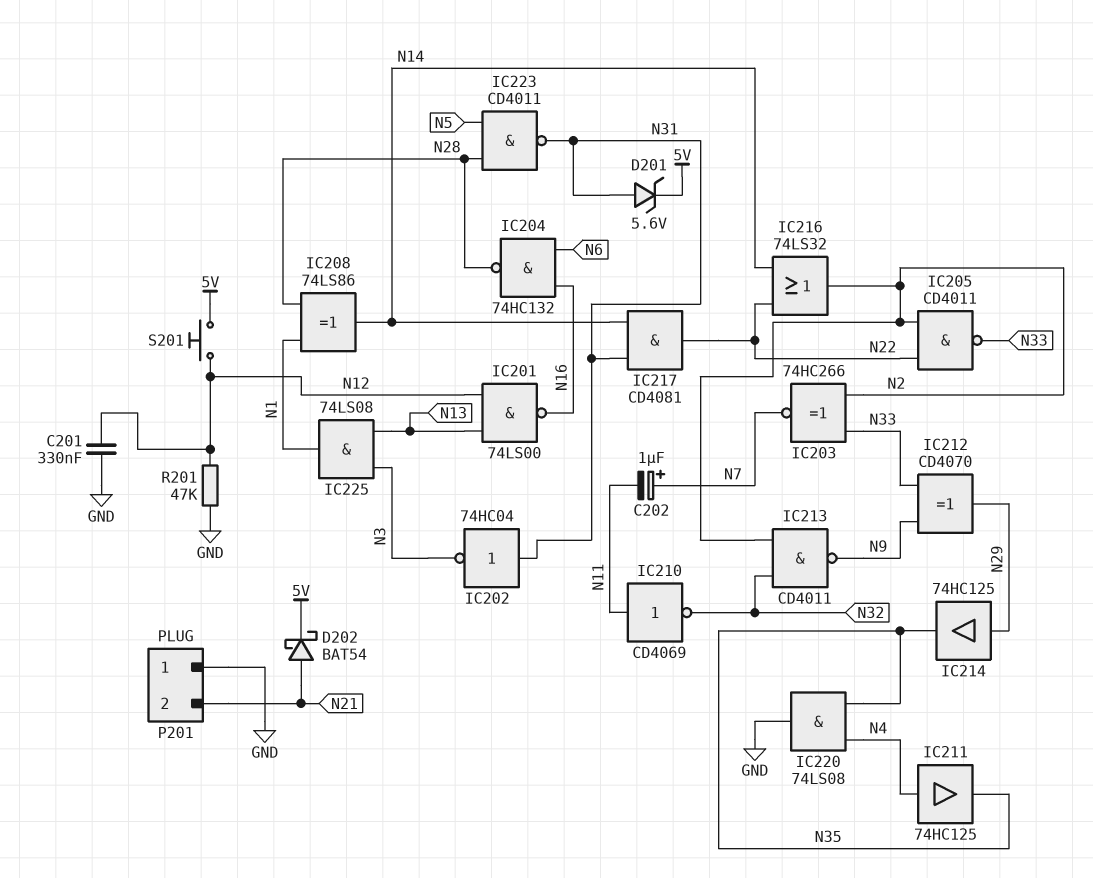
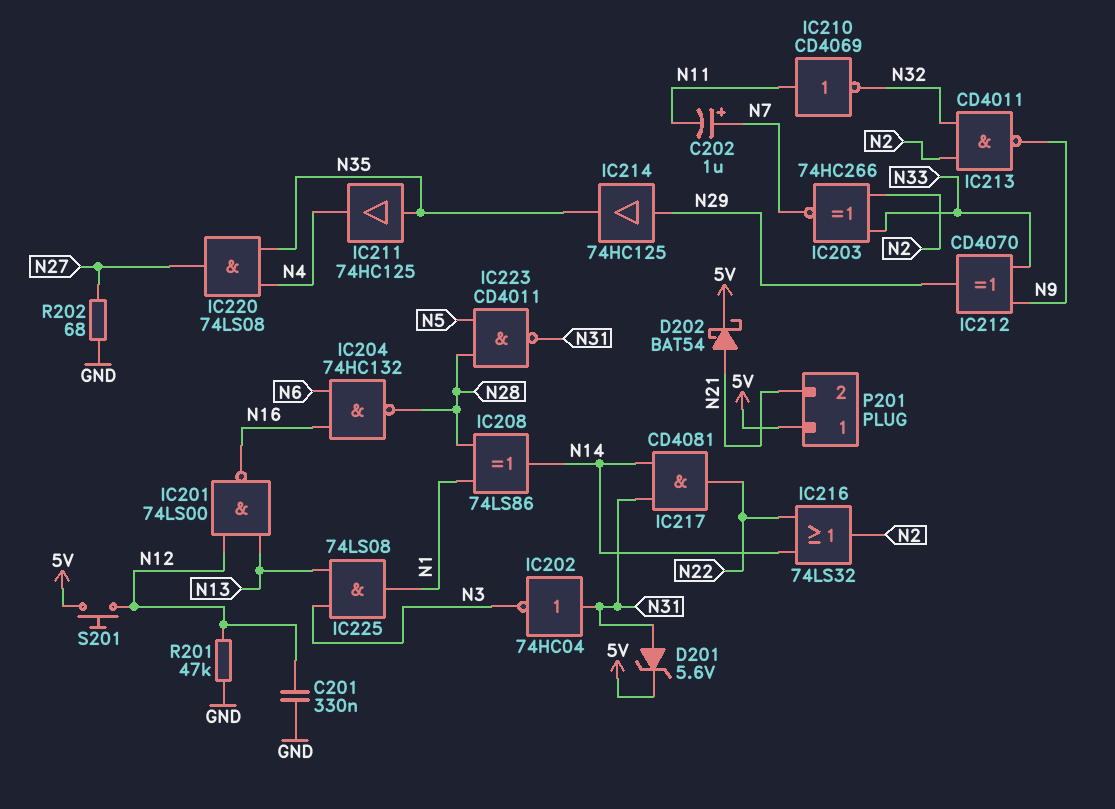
IC205: NAND CD4011 (in N2, in N22, out N33) -> none
IC211: buffer 74HC125 (in N4, out N35) -> buffer 74HC125 (in N35, out N4)
IC220: AND 74LS08 (in N4, in N35, out GND) -> AND 74LS08 (in N4, in N35, out N27)
P201 pin 1: GND -> 5V
R202: none -> 68 (GND, N27)

